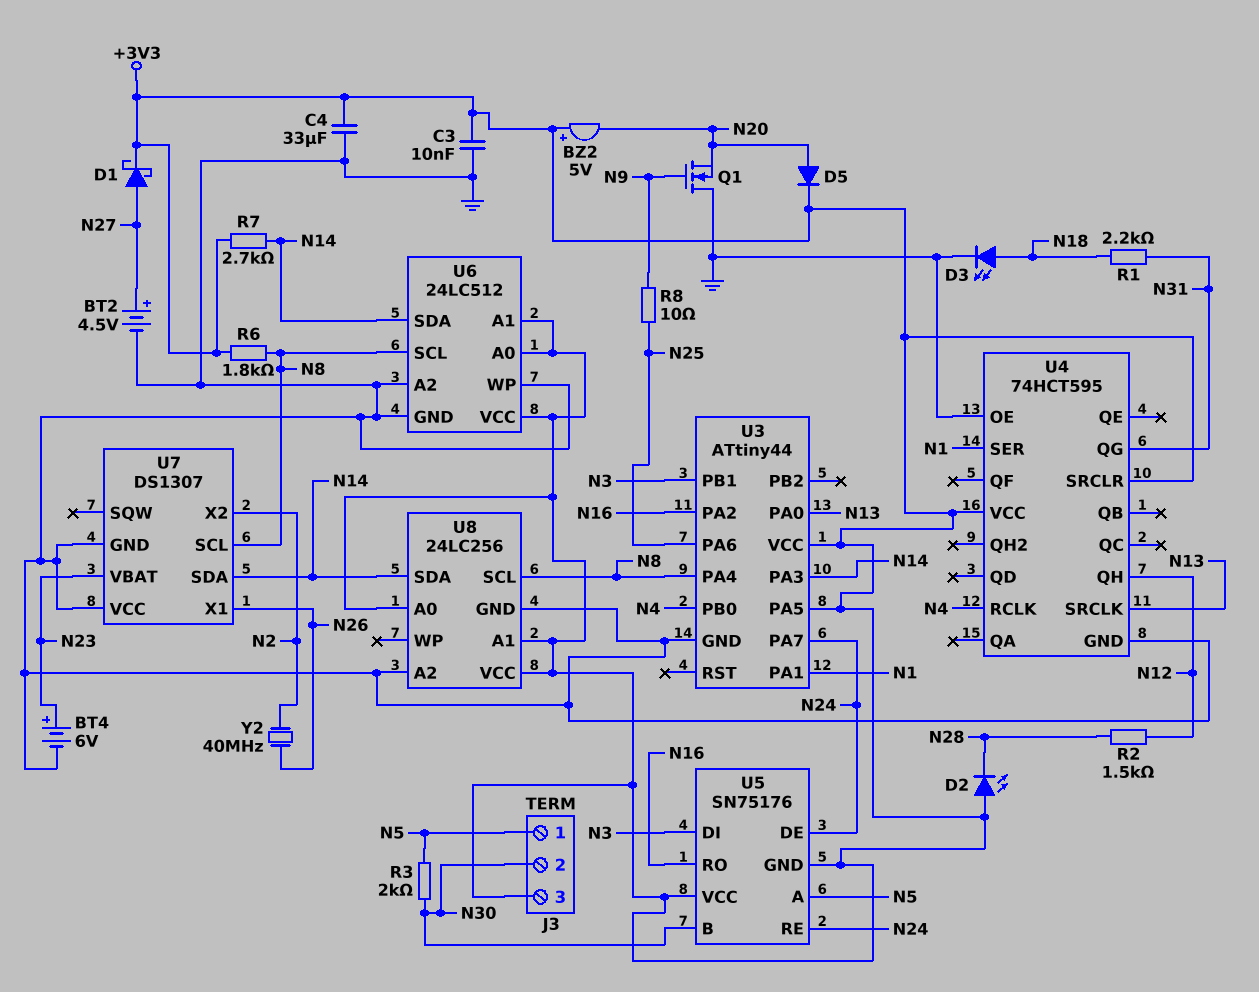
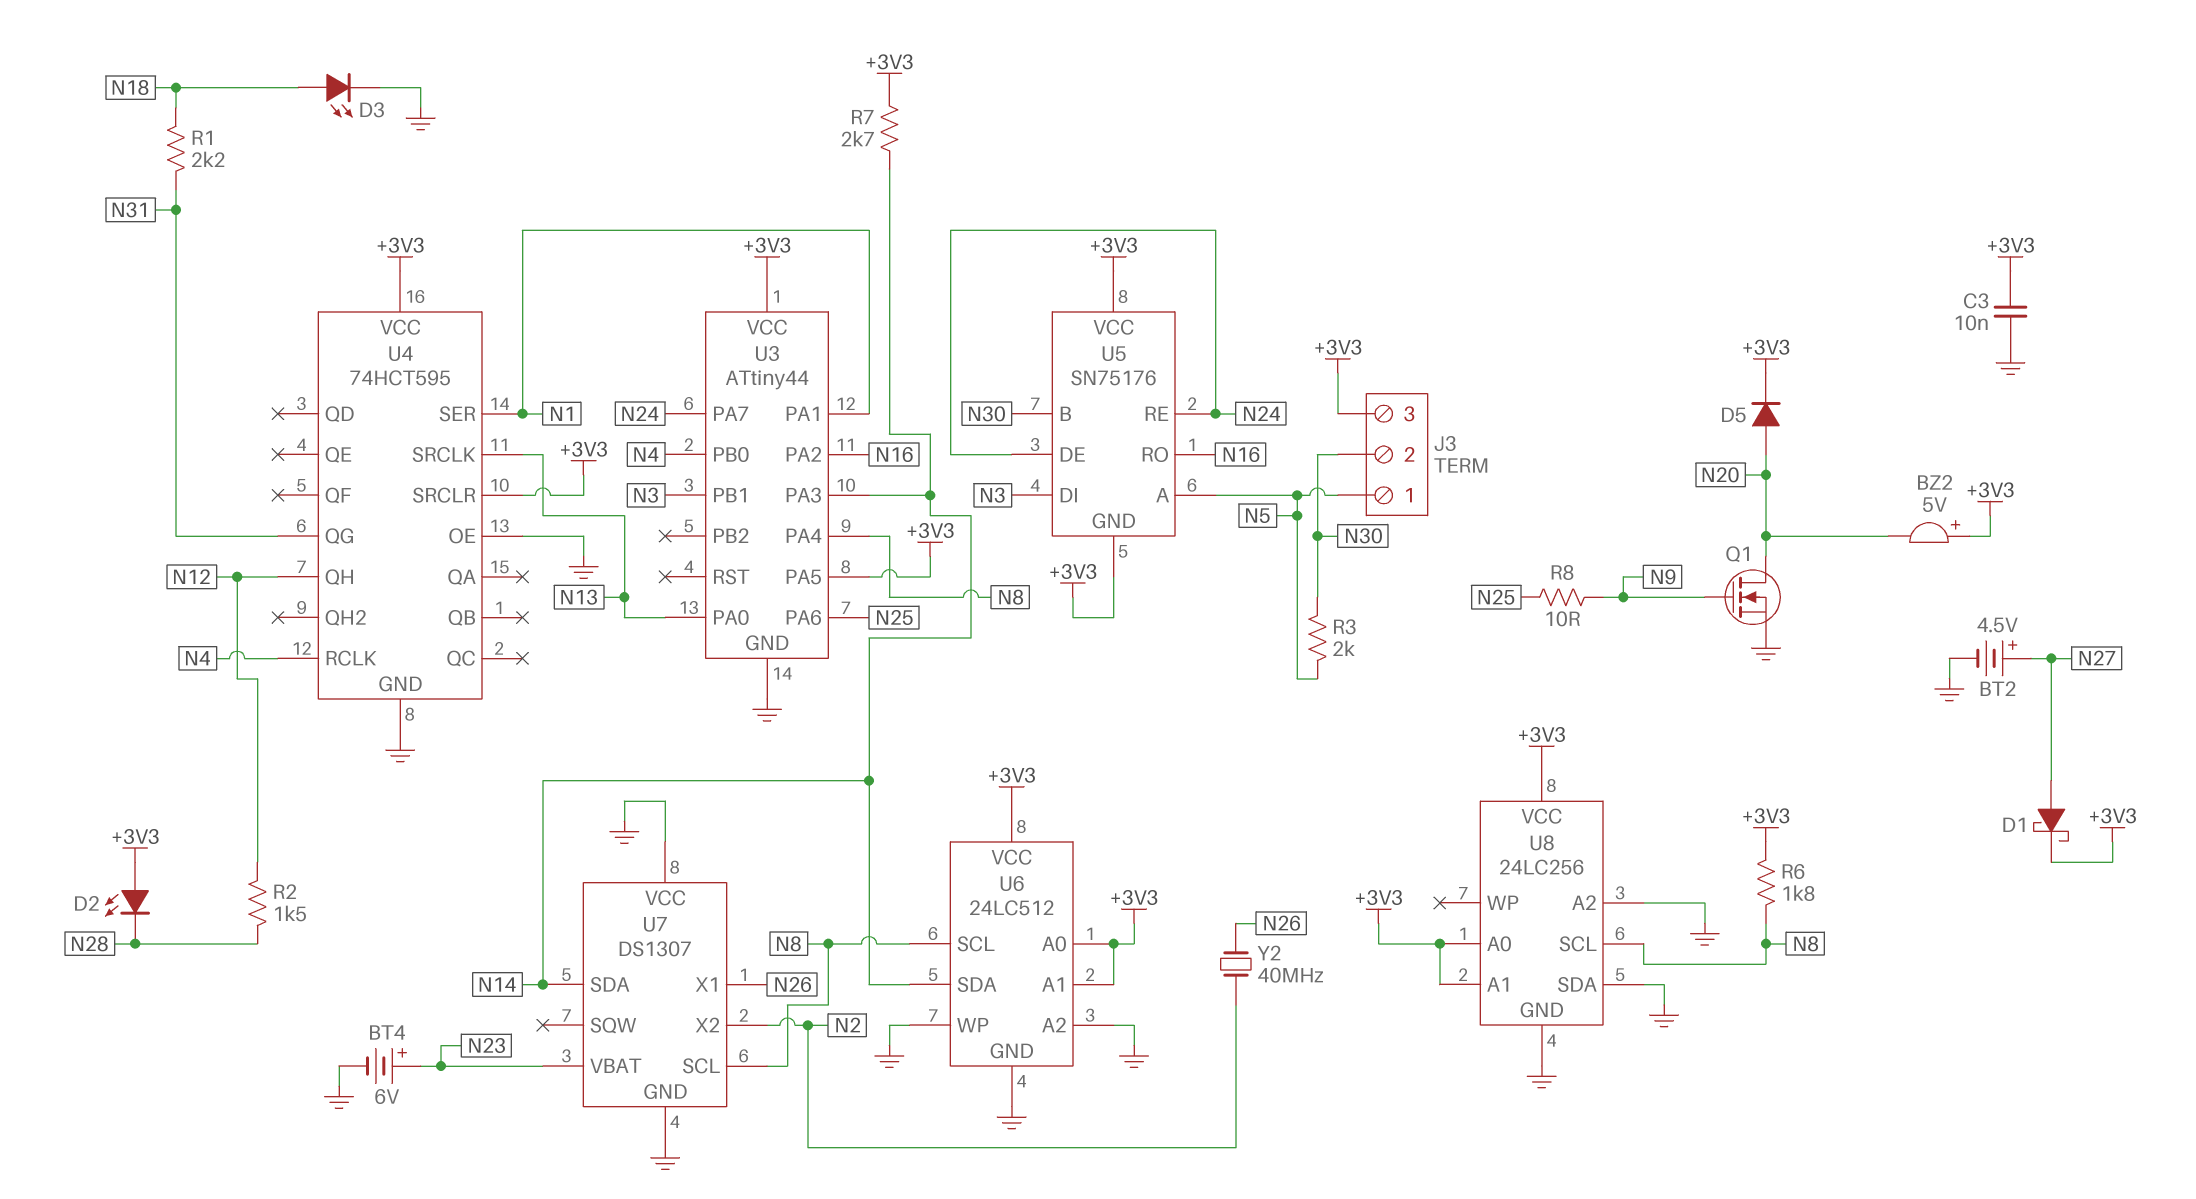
C4: 33uF (+3V3, GND) -> none
Q1: NMOS (G N9, D GND, S N20) -> NMOS (G N9, D N20, S GND)
U8 pin SDA: N14 -> GND

